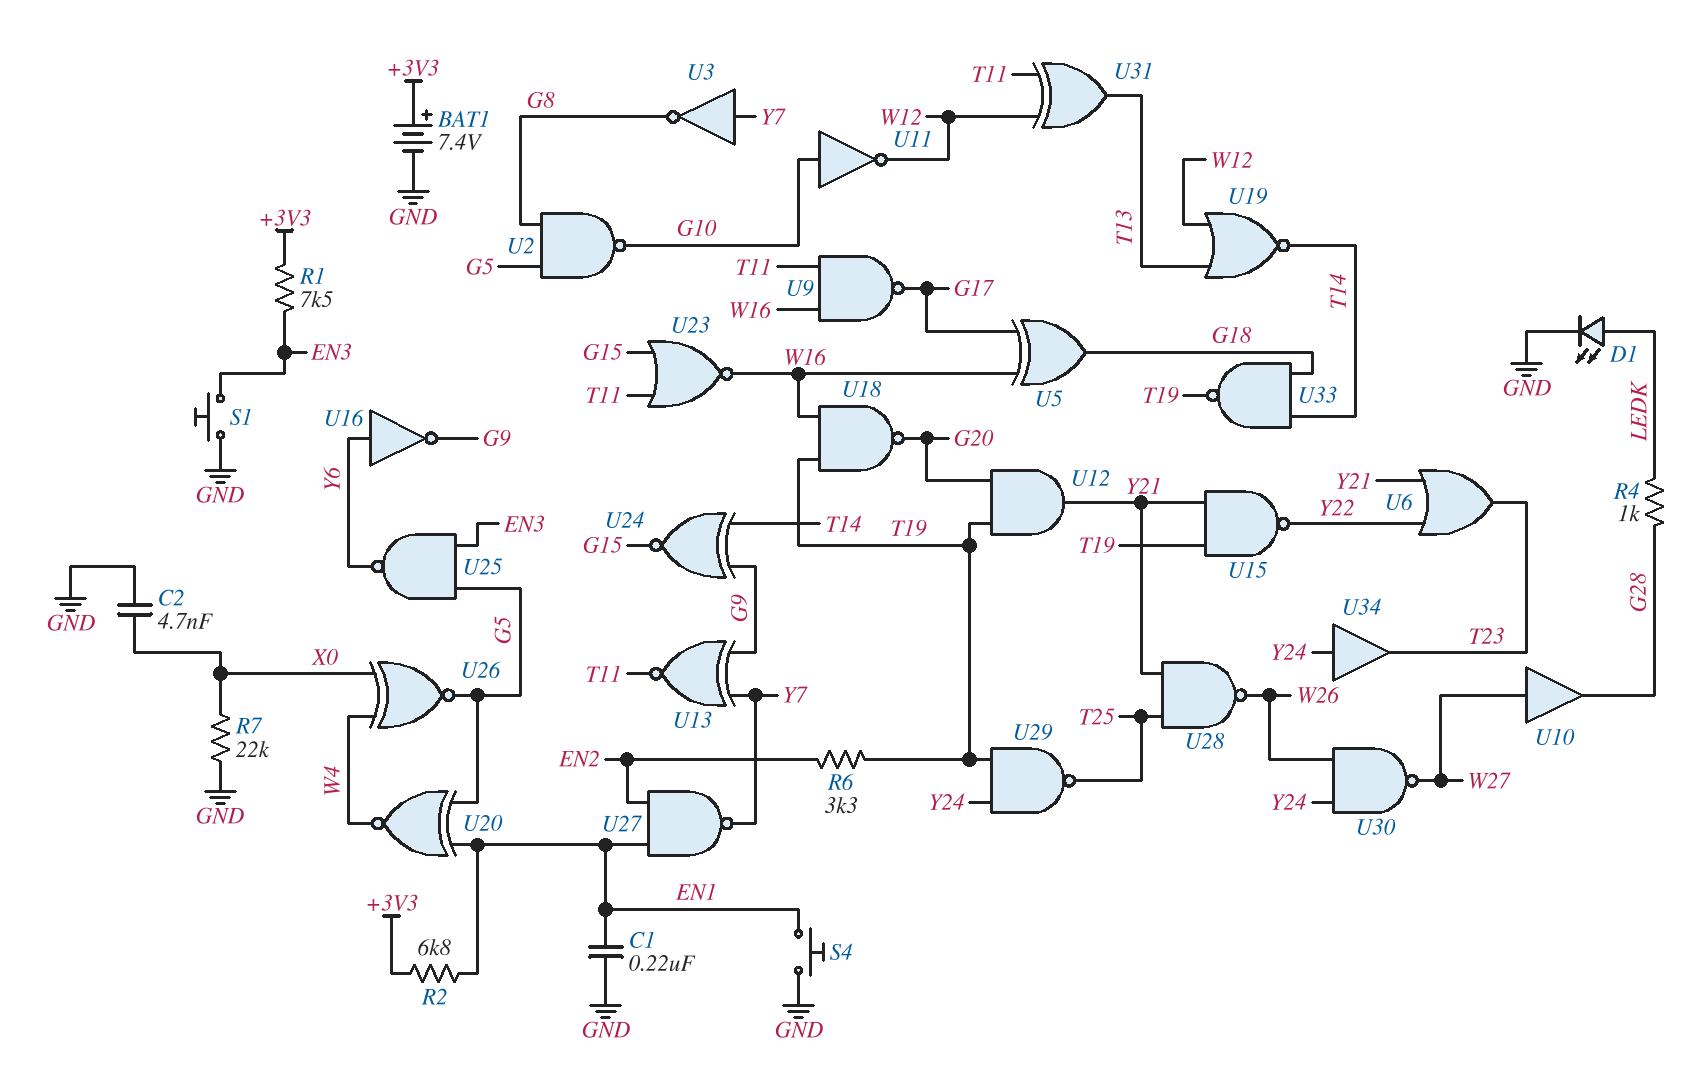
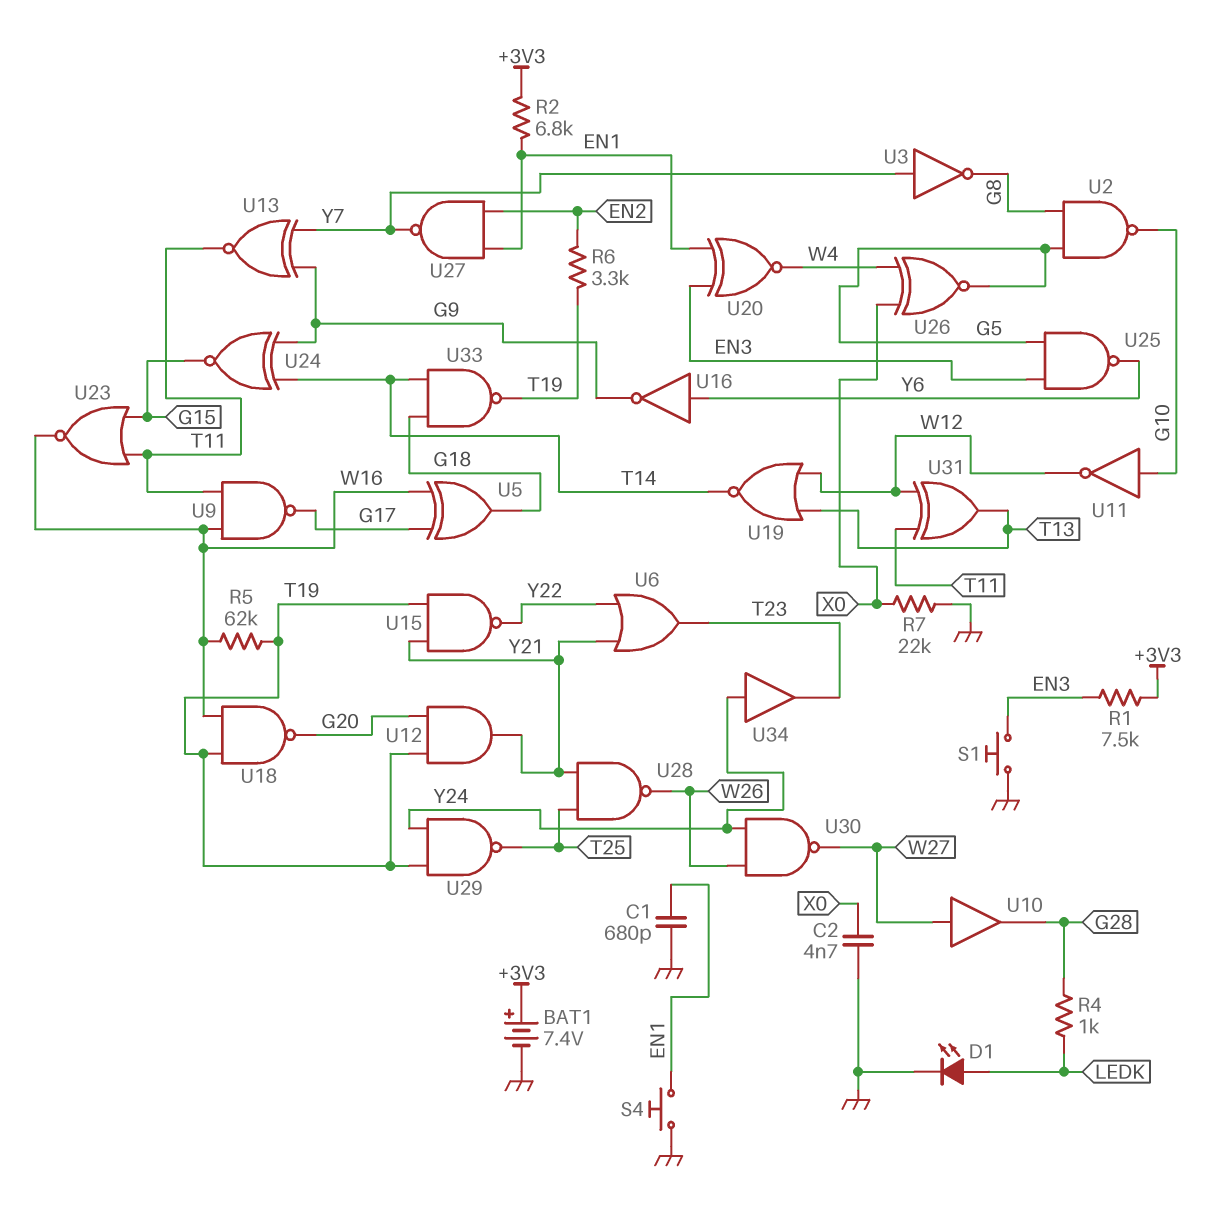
C1: 220nF (EN1, GND) -> 680pF (EN1, GND)
R5: none -> 62k (T19, W16)
U20: XNOR (in EN1, in G5, out W4) -> XNOR (in EN1, in EN3, out W4)

